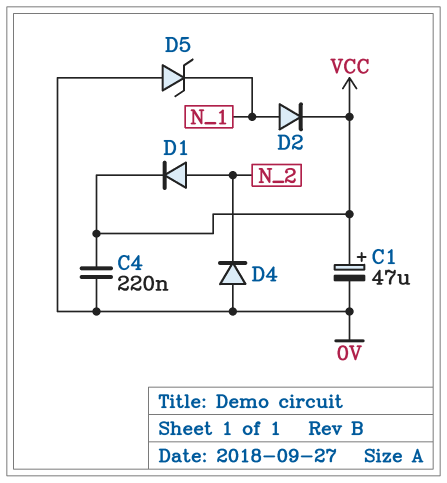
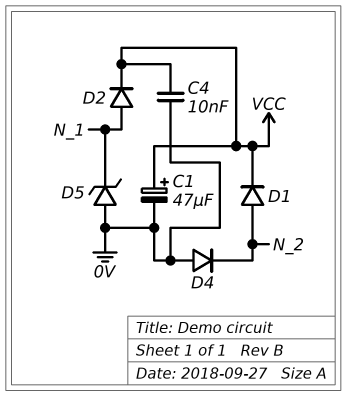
C4: 220nF (0V, VCC) -> 10nF (0V, VCC)

